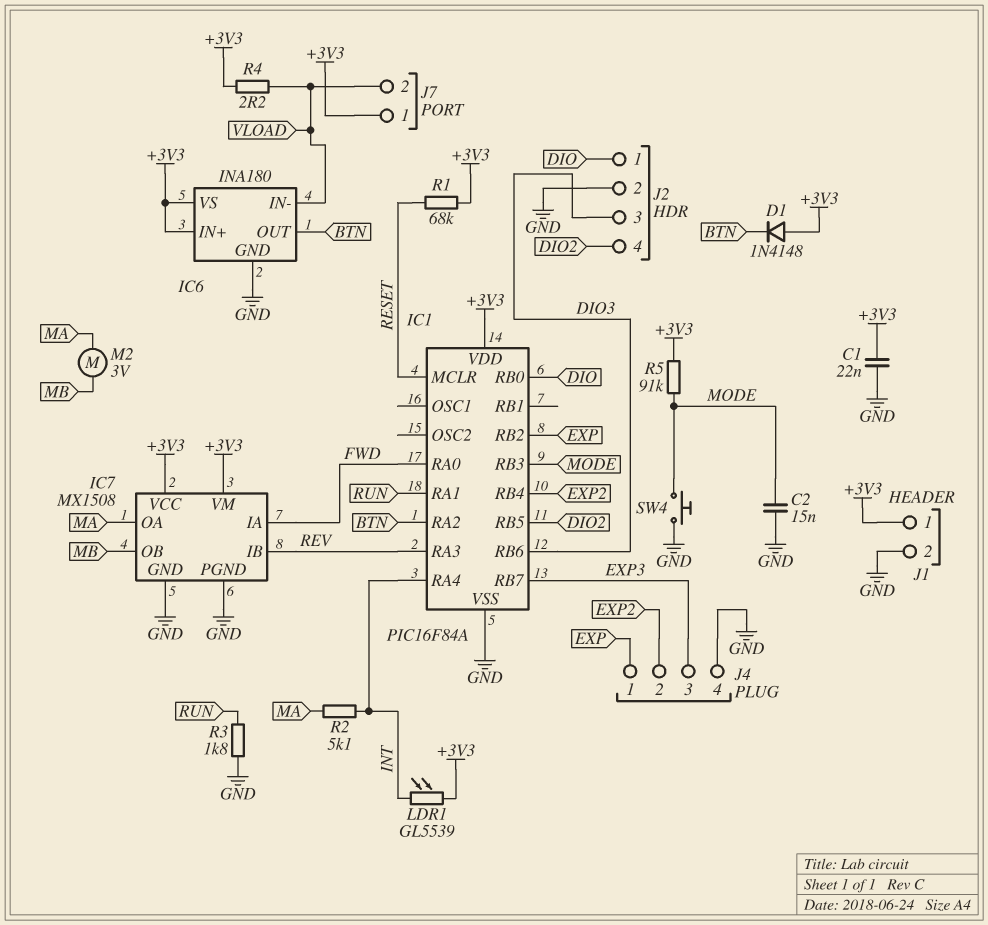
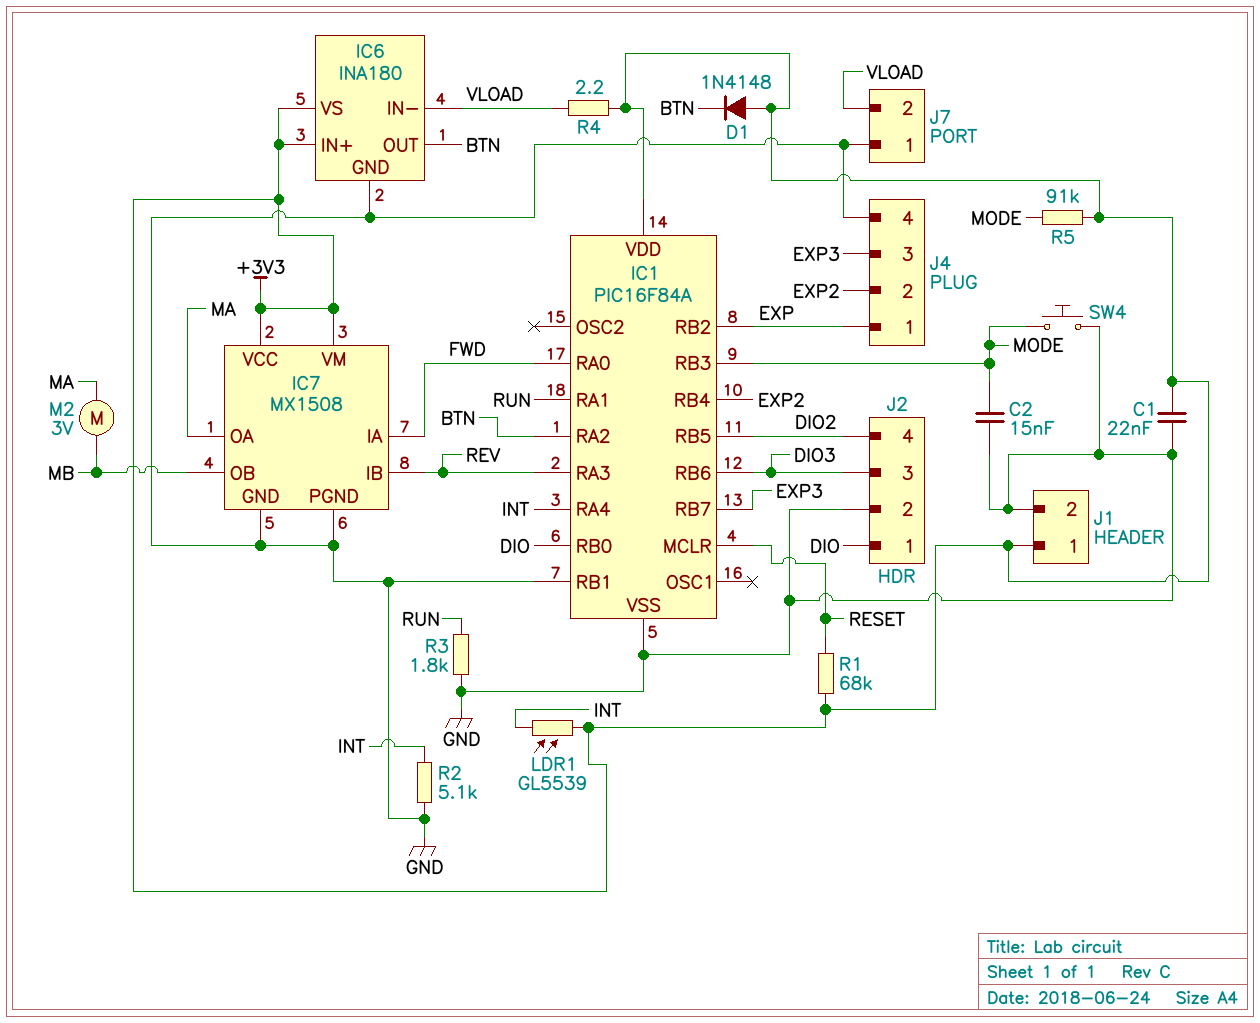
IC1 pin RB1: none -> GND
J7 pin 1: +3V3 -> GND
R2: 5.1k (INT, MA) -> 5.1k (GND, INT)

